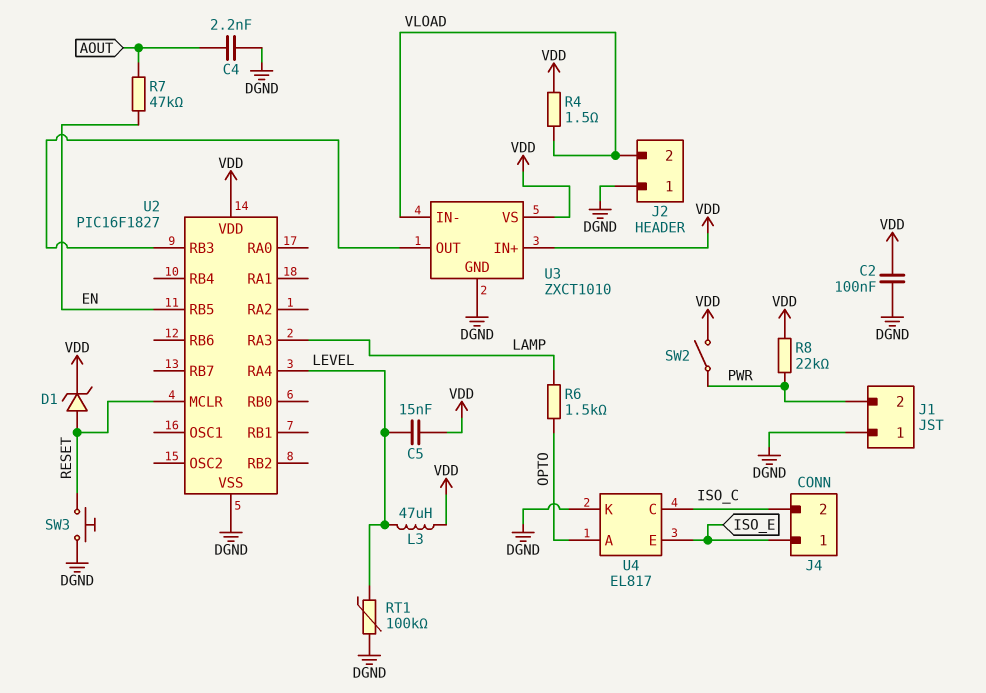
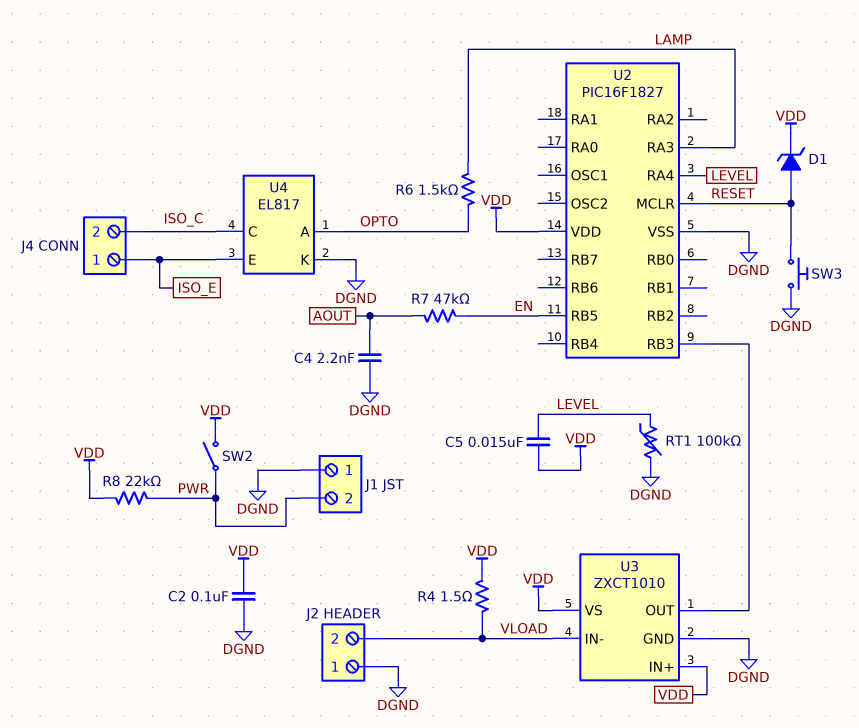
L3: 47uH (LEVEL, VDD) -> none

